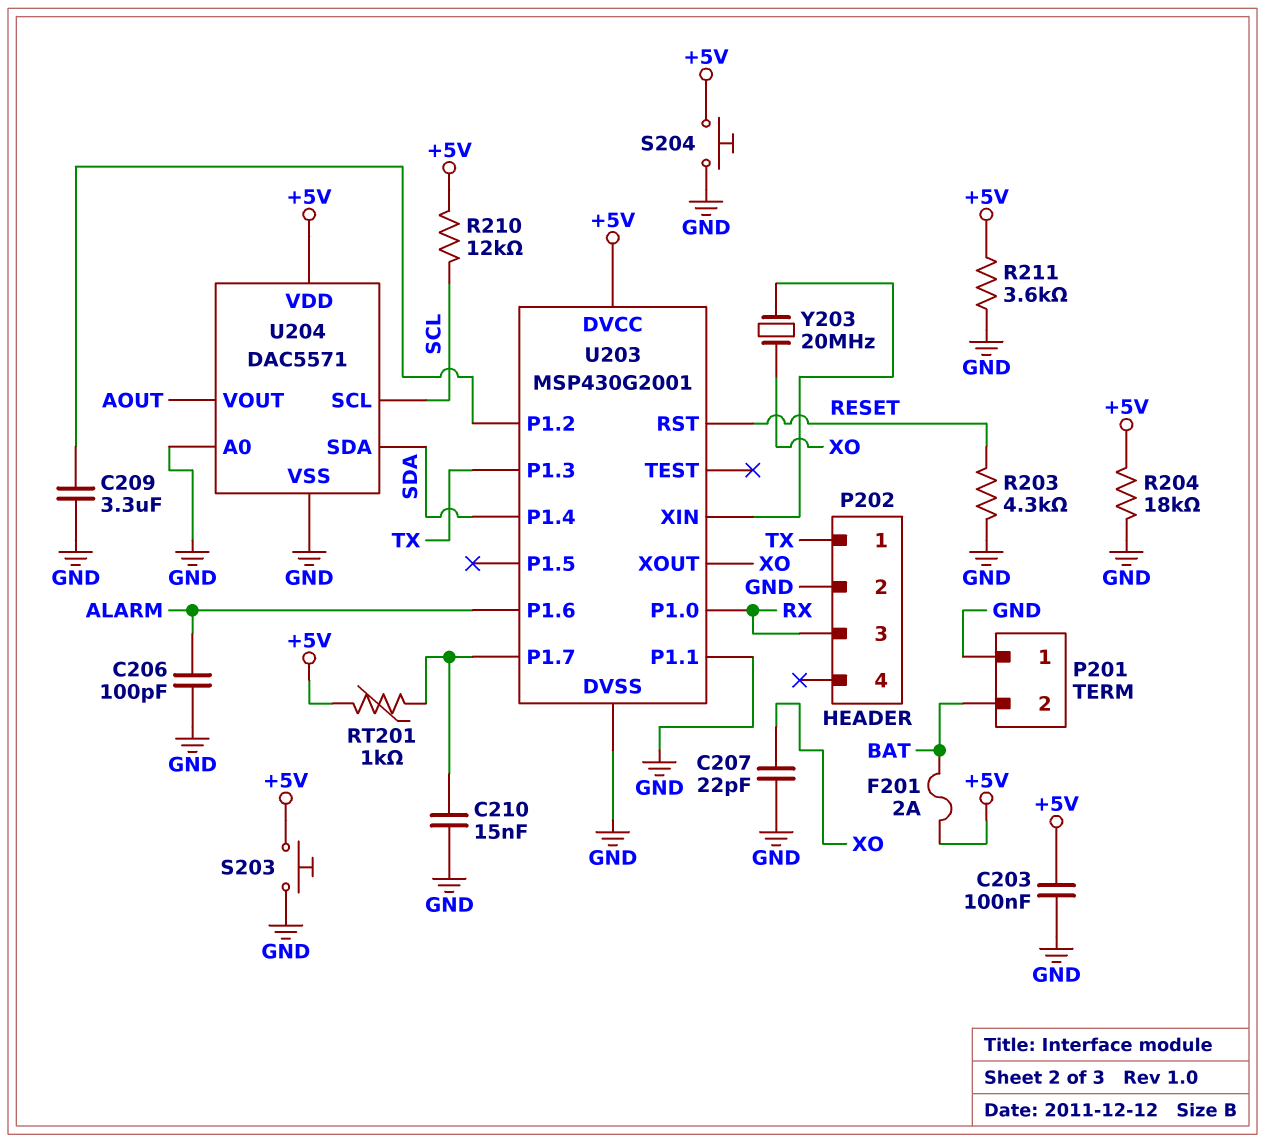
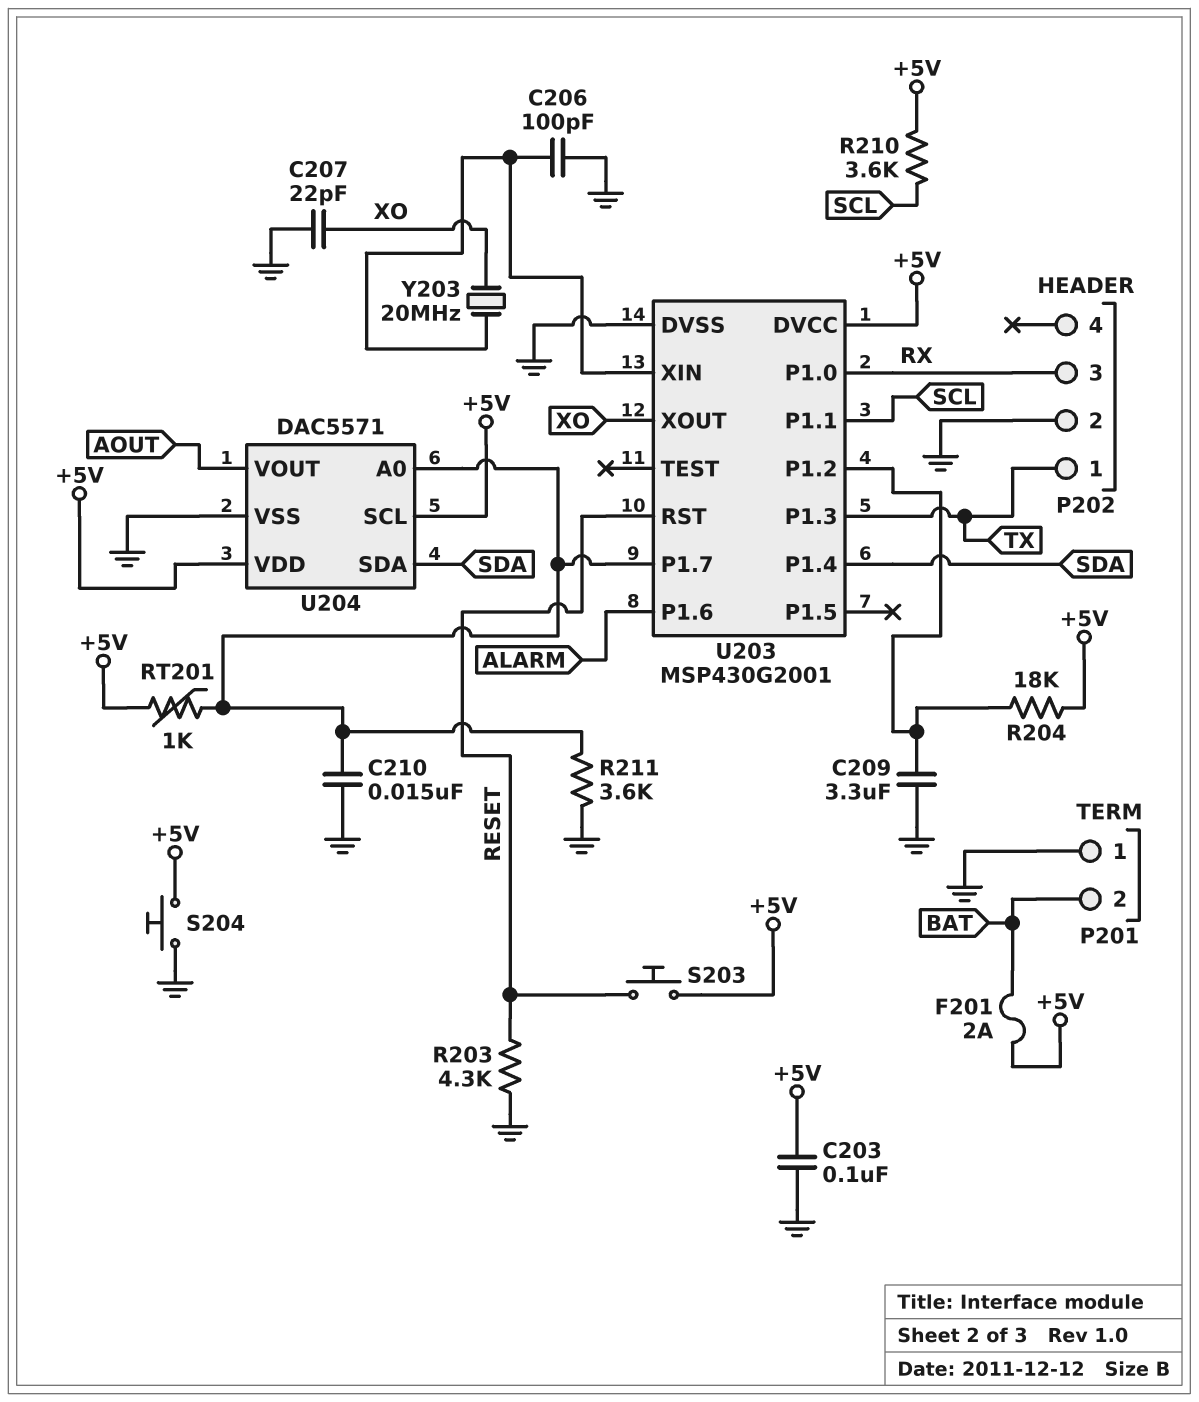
C206: 100pF (ALARM, GND) -> 100pF (GND, U203/XIN)
R204: 18k (+5V, GND) -> 18k (+5V, U203/P1.2)
R210: 12k (+5V, SCL) -> 3.6k (+5V, SCL)
R211: 3.6k (+5V, GND) -> 3.6k (GND, U203/P1.7)
S203: button (+5V, GND) -> button (+5V, RESET)
U203 pin P1.1: GND -> SCL
U204 pin A0: GND -> U203/P1.7
U204 pin SCL: SCL -> +5V

